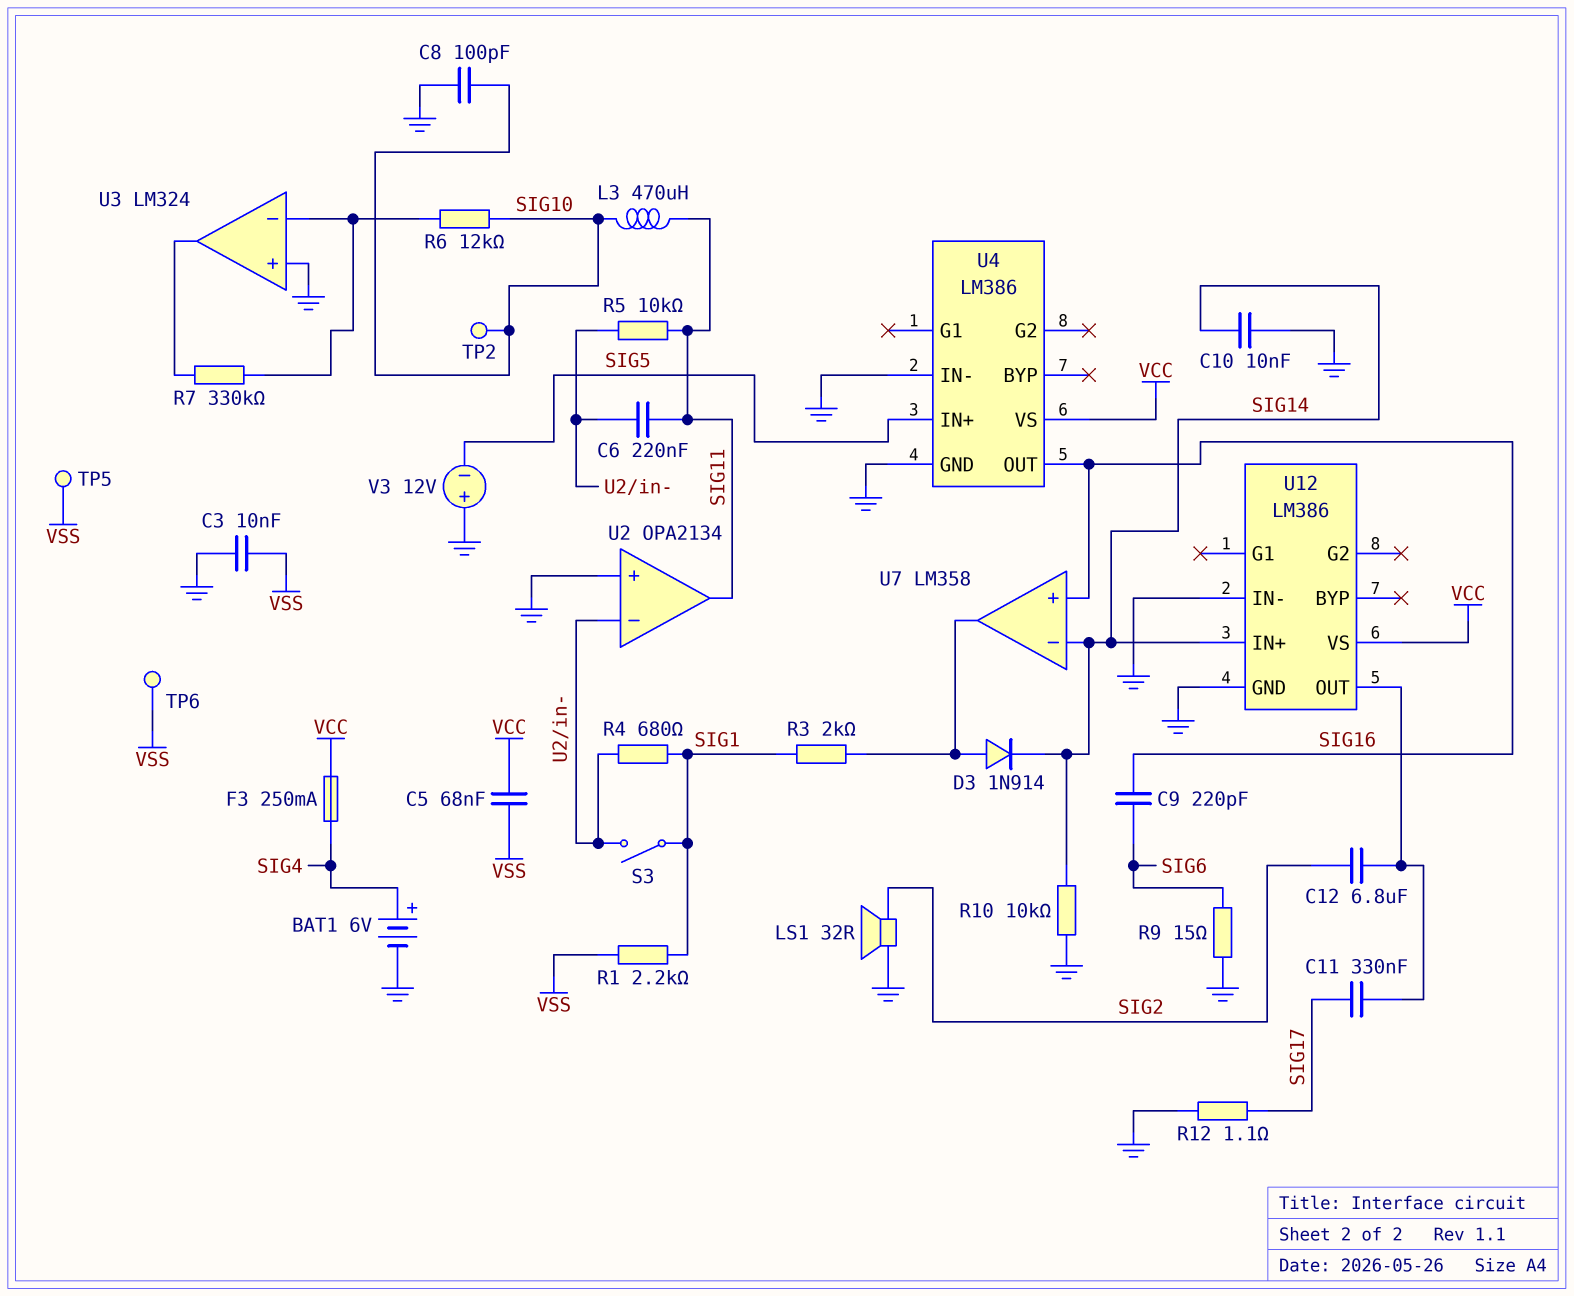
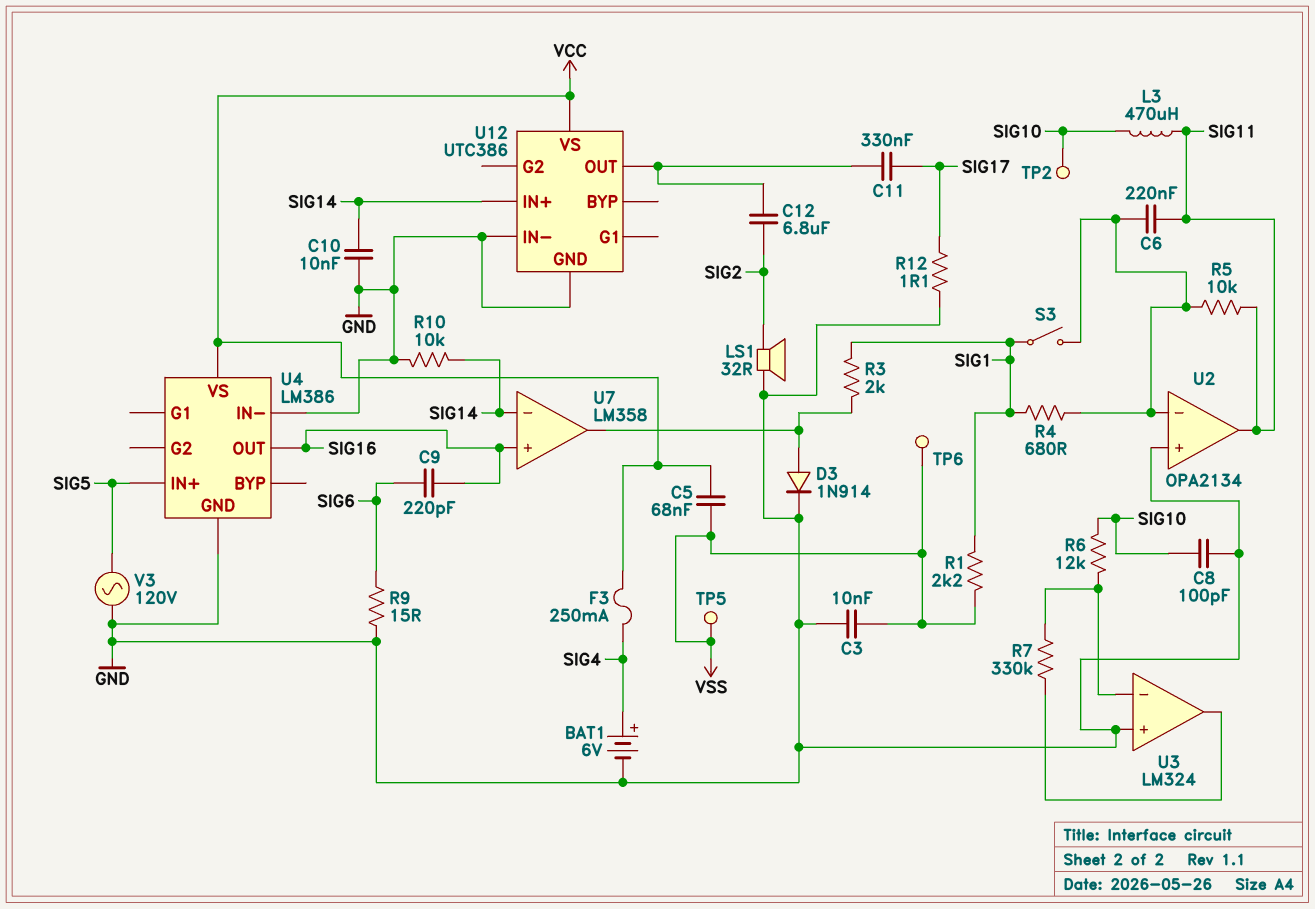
D3: diode 1N914 (A U7/out, K SIG14) -> diode 1N914 (A U7/out, K GND)
U12: LM386 -> UTC386
V3: 12V (plus GND, minus SIG5) -> AC 120V (GND, SIG5)

